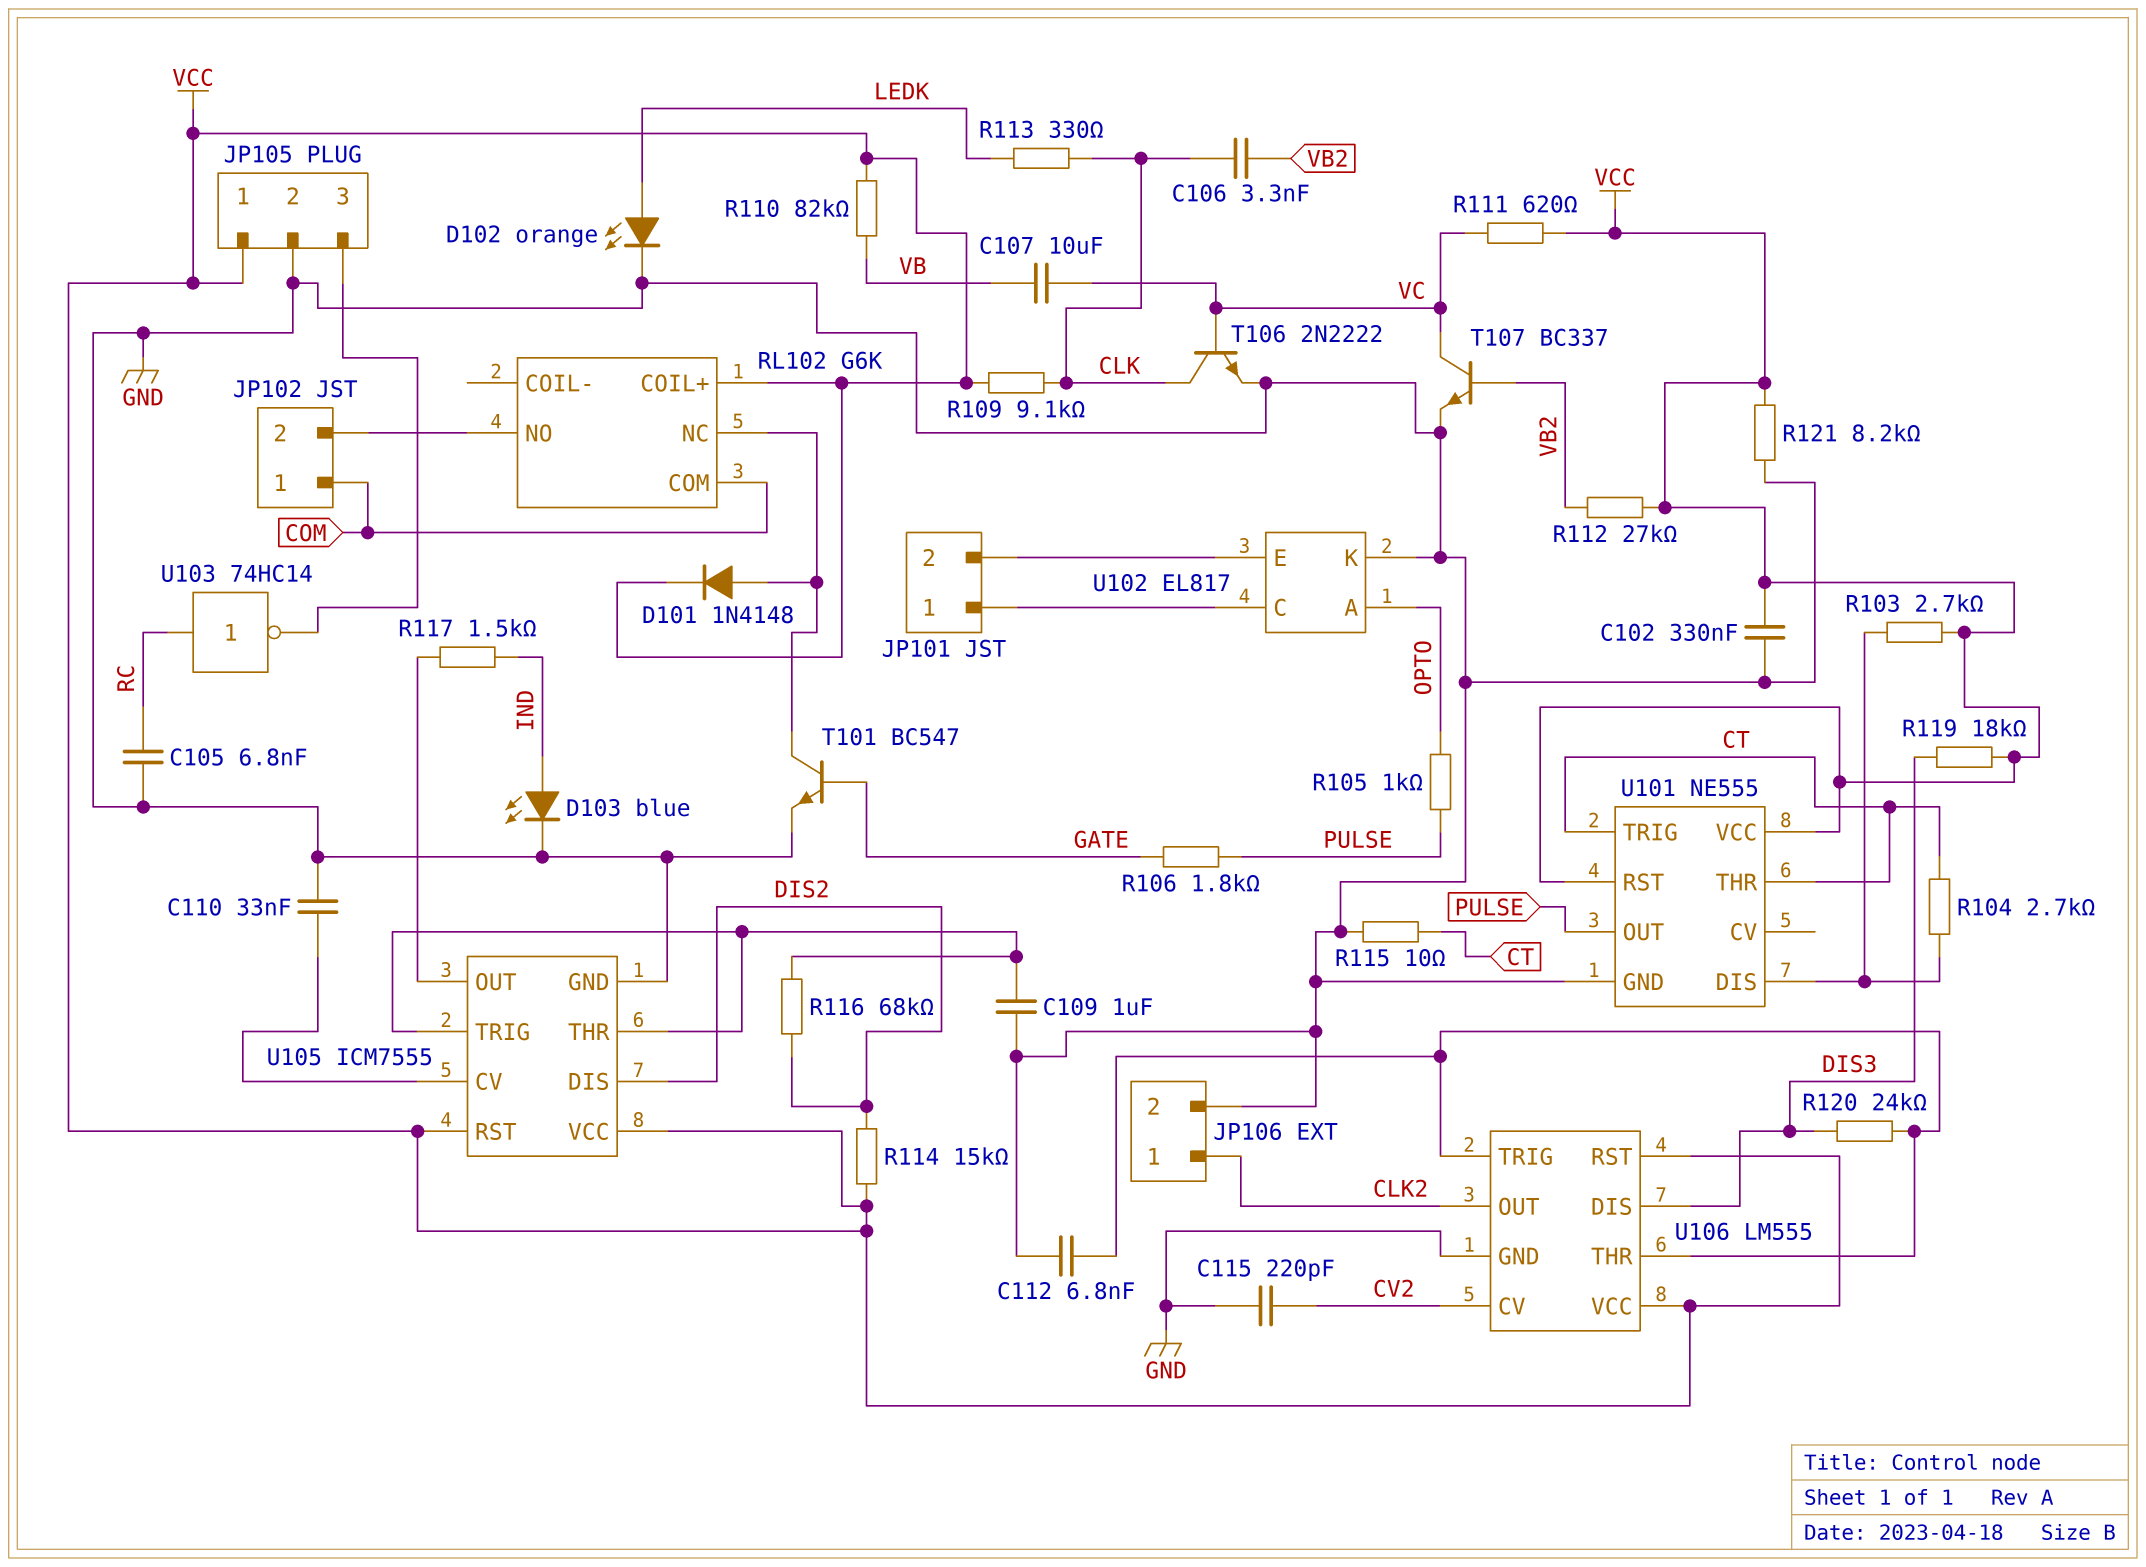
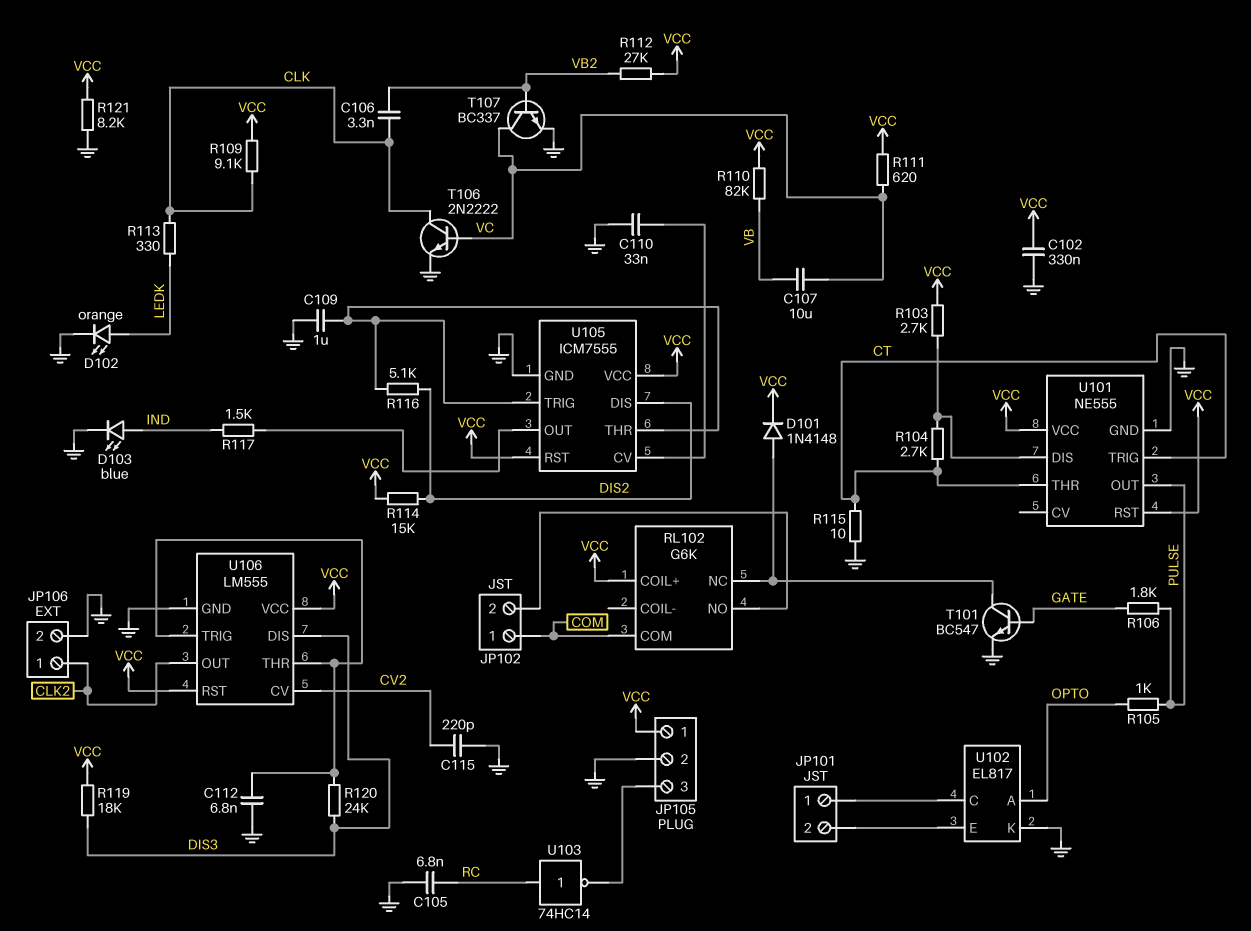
R116: 68k (DIS2, U105/THR) -> 5.1k (DIS2, U105/THR)

